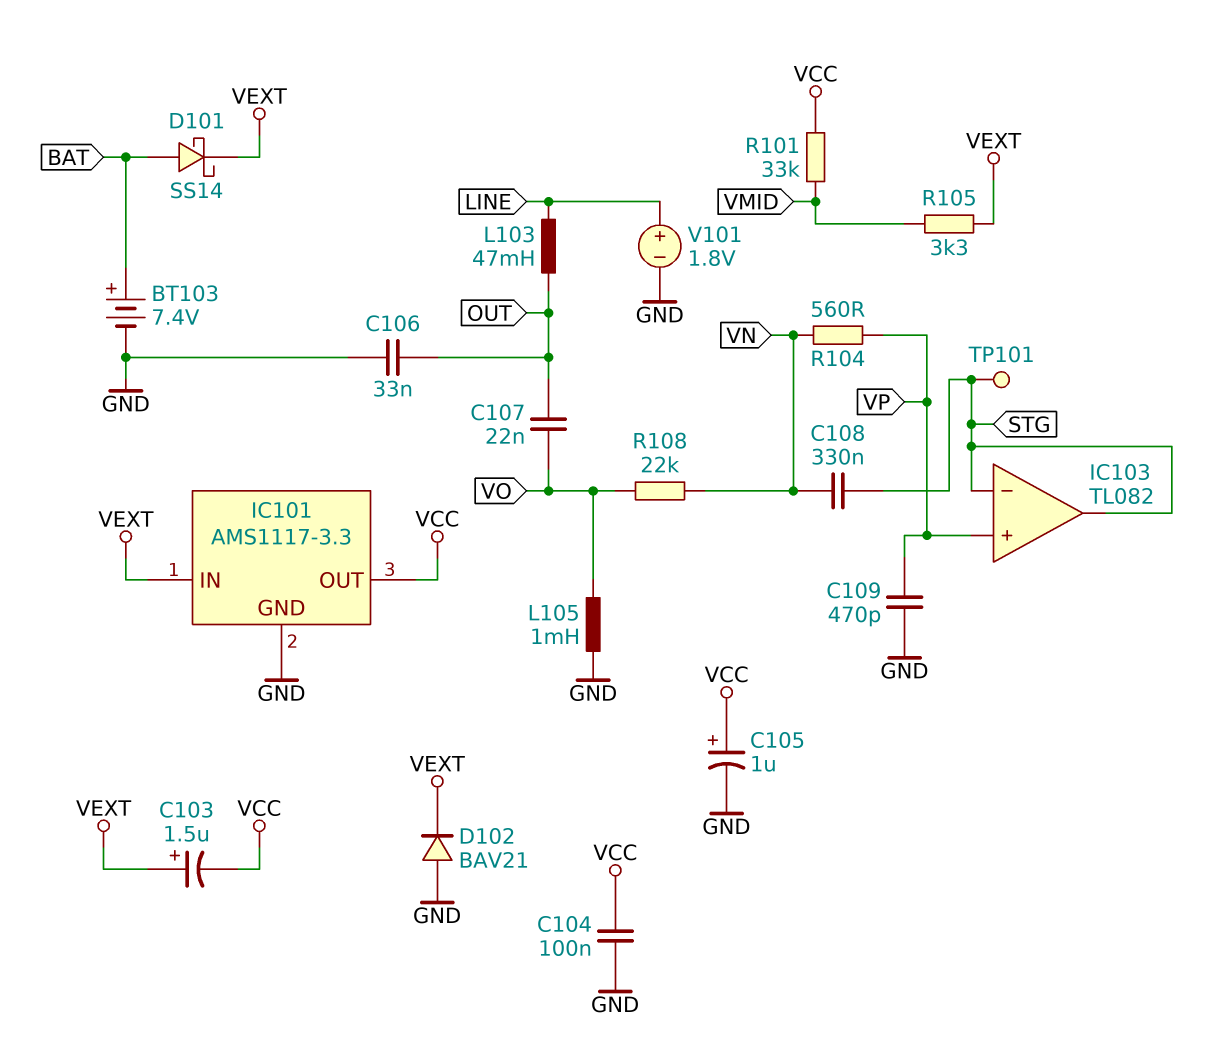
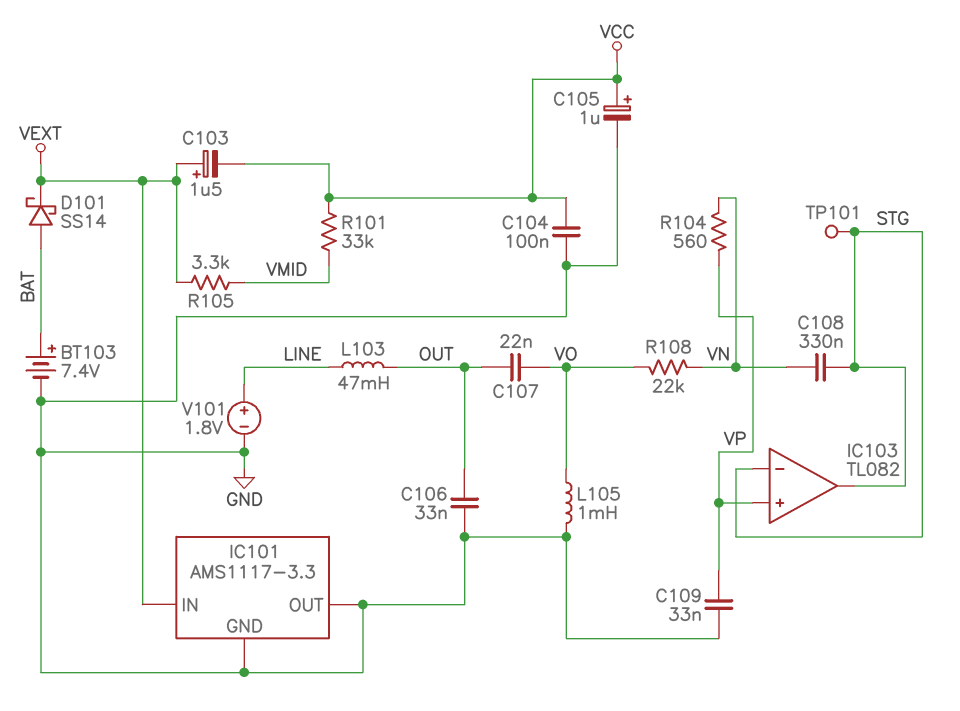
C109: 470pF (GND, VP) -> 33nF (GND, VP)
D102: diode BAV21 (A GND, K VEXT) -> none
IC101 pin OUT: VCC -> GND

